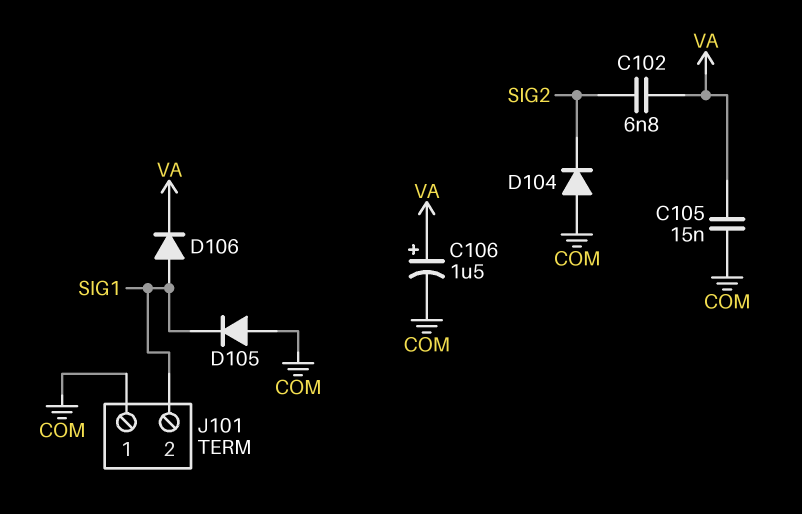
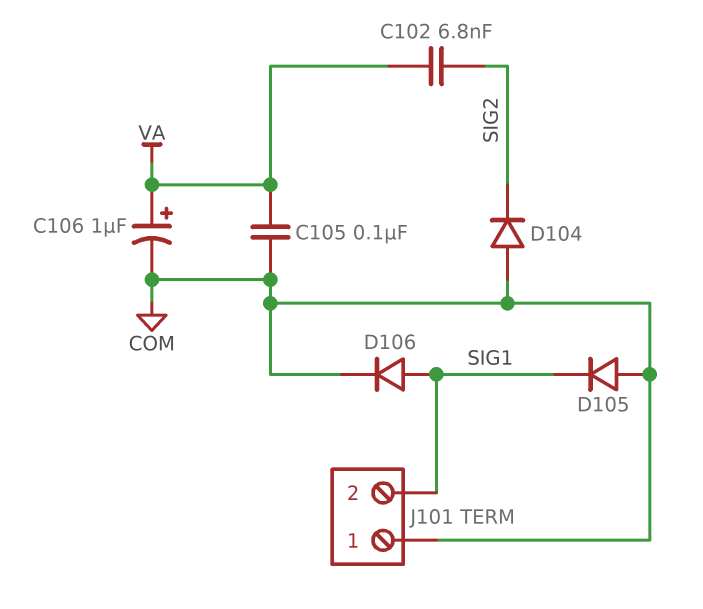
C105: 15nF (COM, VA) -> 100nF (COM, VA)
C106: 1.5uF (plus VA, minus COM) -> 1uF (plus VA, minus COM)
D106: diode (A SIG1, K VA) -> diode (A SIG1, K COM)

